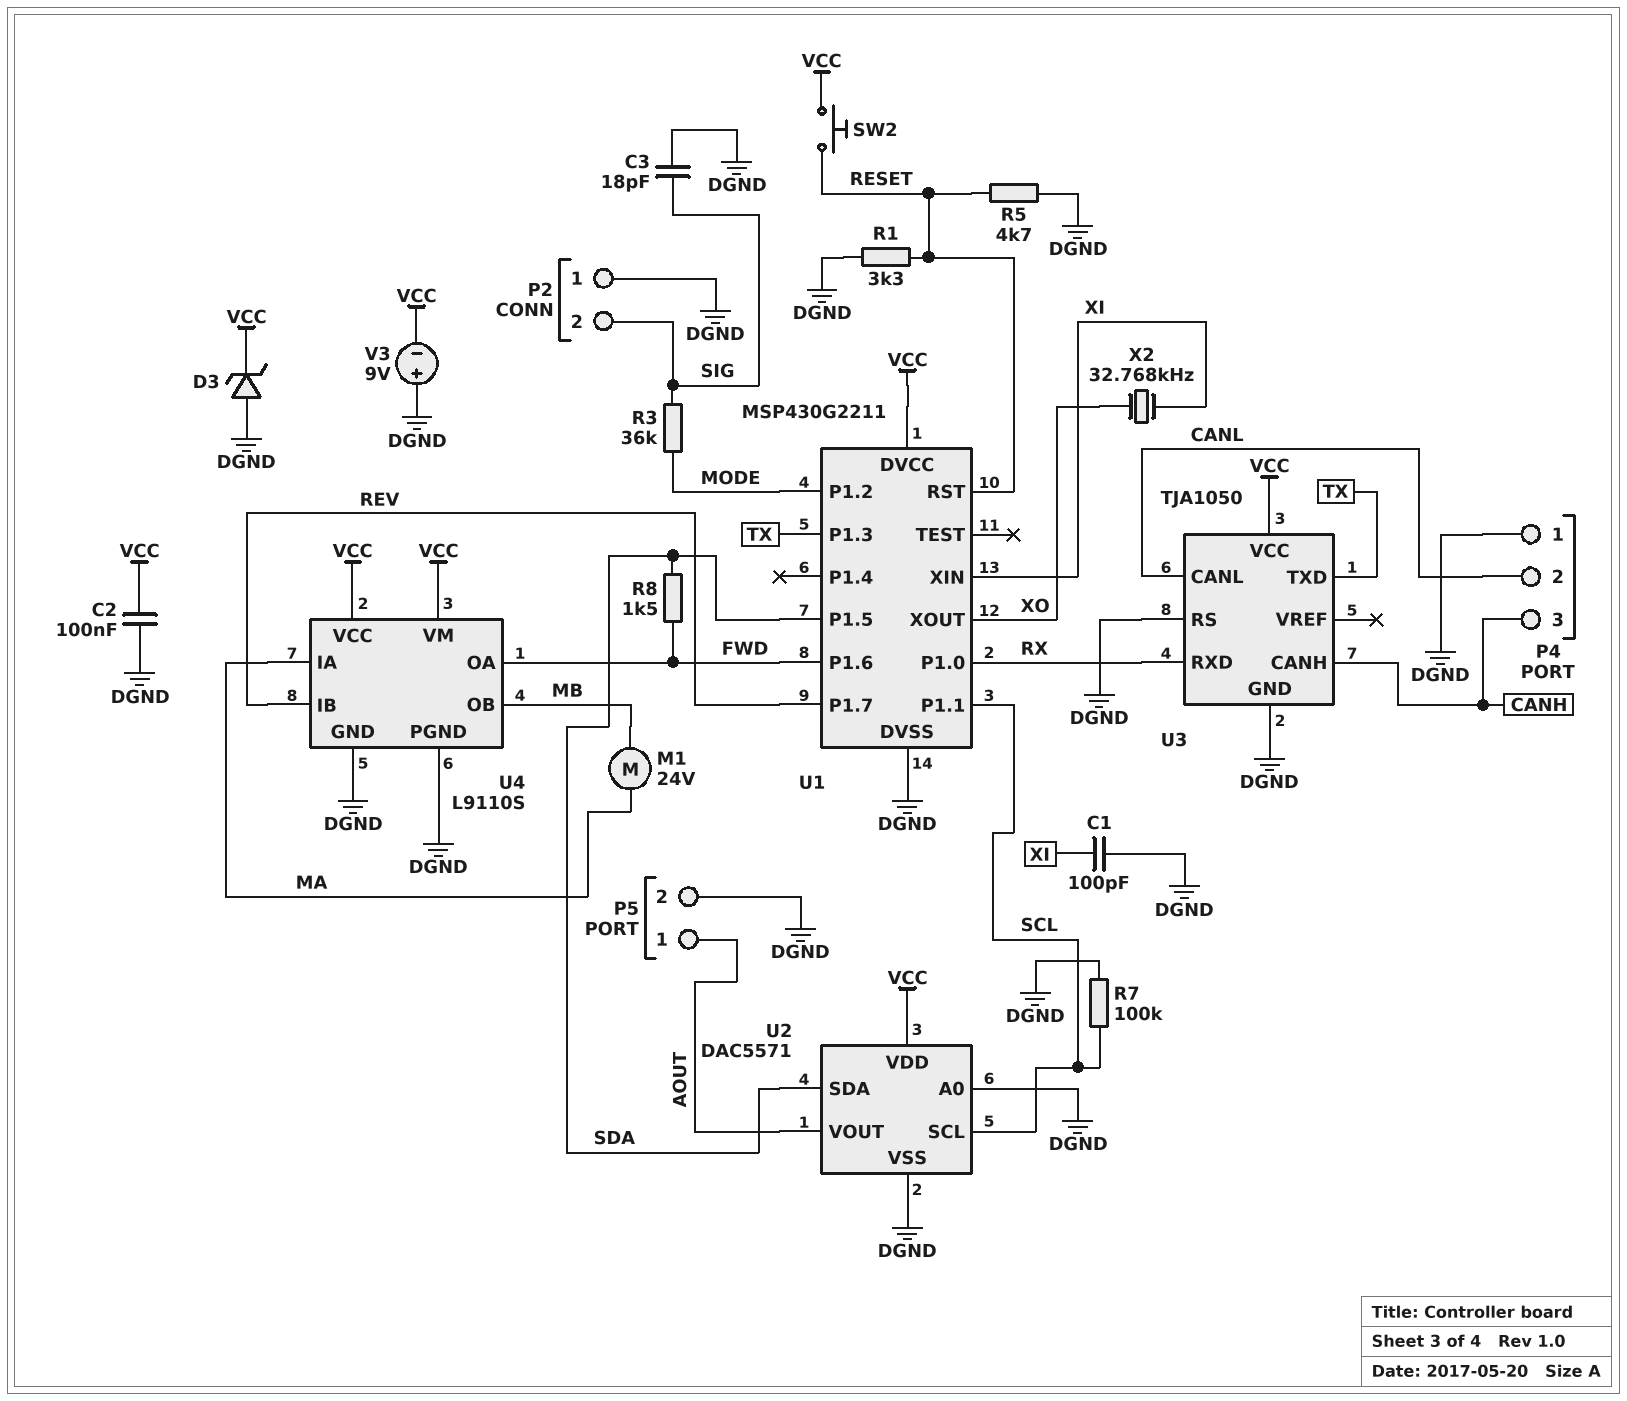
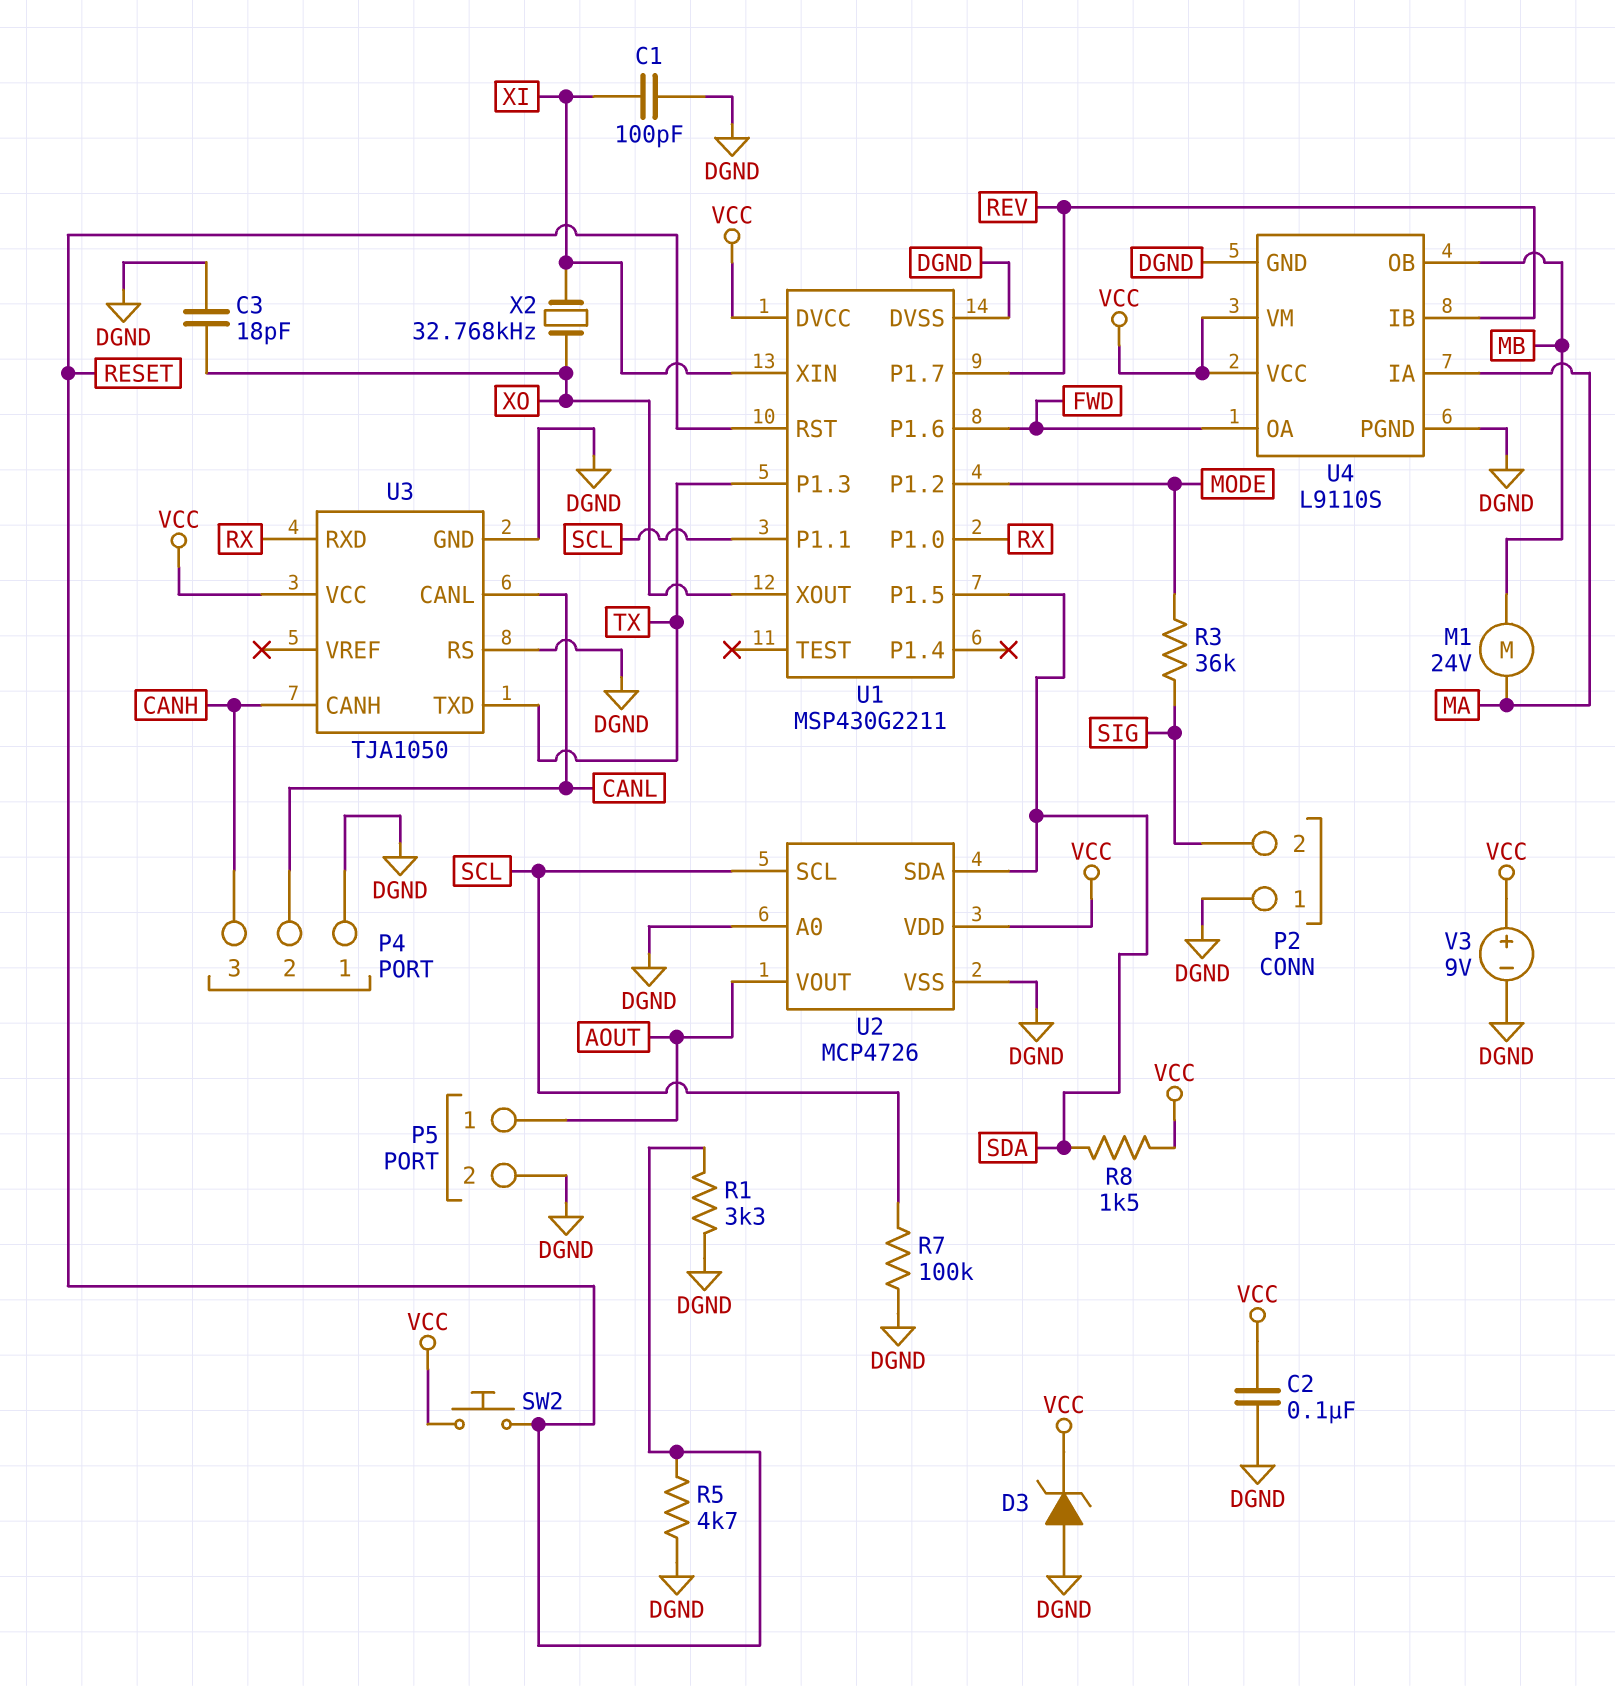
C3: 18pF (DGND, SIG) -> 18pF (DGND, XO)
R8: 1.5k (FWD, SDA) -> 1.5k (SDA, VCC)
U2: DAC5571 -> MCP4726
V3: 9V (plus DGND, minus VCC) -> 9V (plus VCC, minus DGND)

